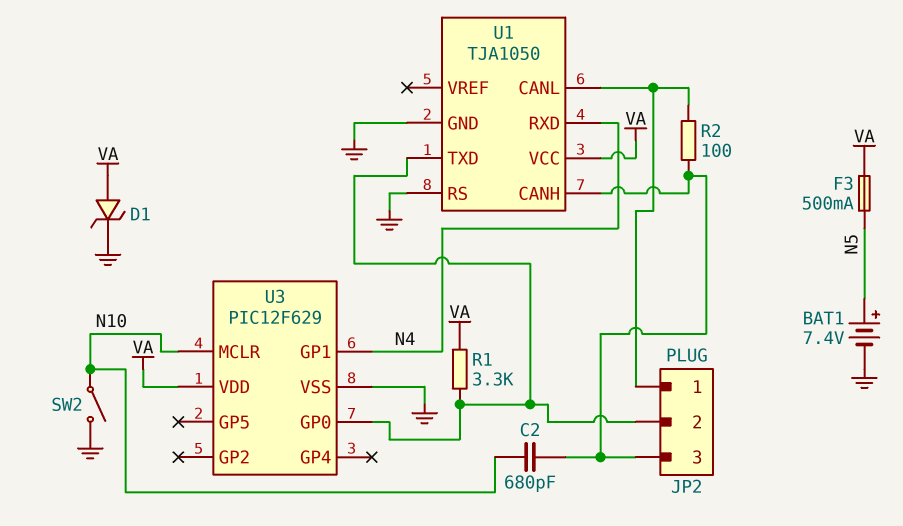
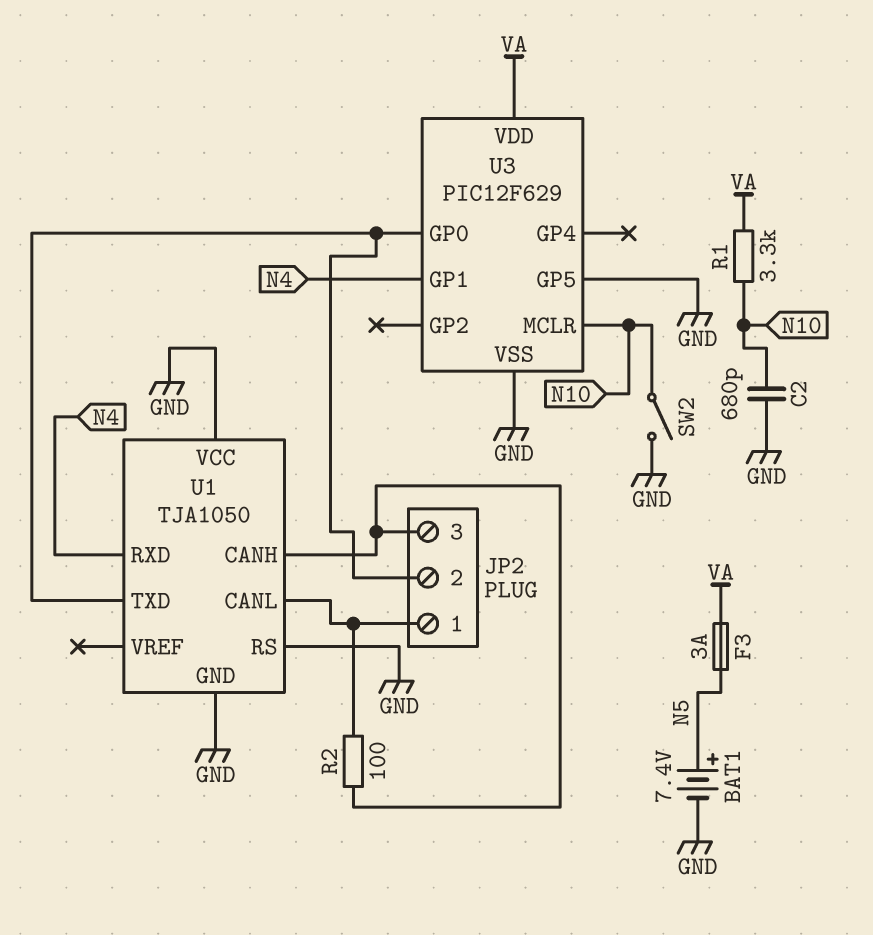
C2: 680pF (JP2/3, N10) -> 680pF (GND, N10)
D1: zener (A VA, K GND) -> none
F3: 500mA (N5, VA) -> 3A (N5, VA)
R1: 3.3k (JP2/2, VA) -> 3.3k (N10, VA)
U1 pin VCC: VA -> GND
U3 pin GP5: none -> GND

